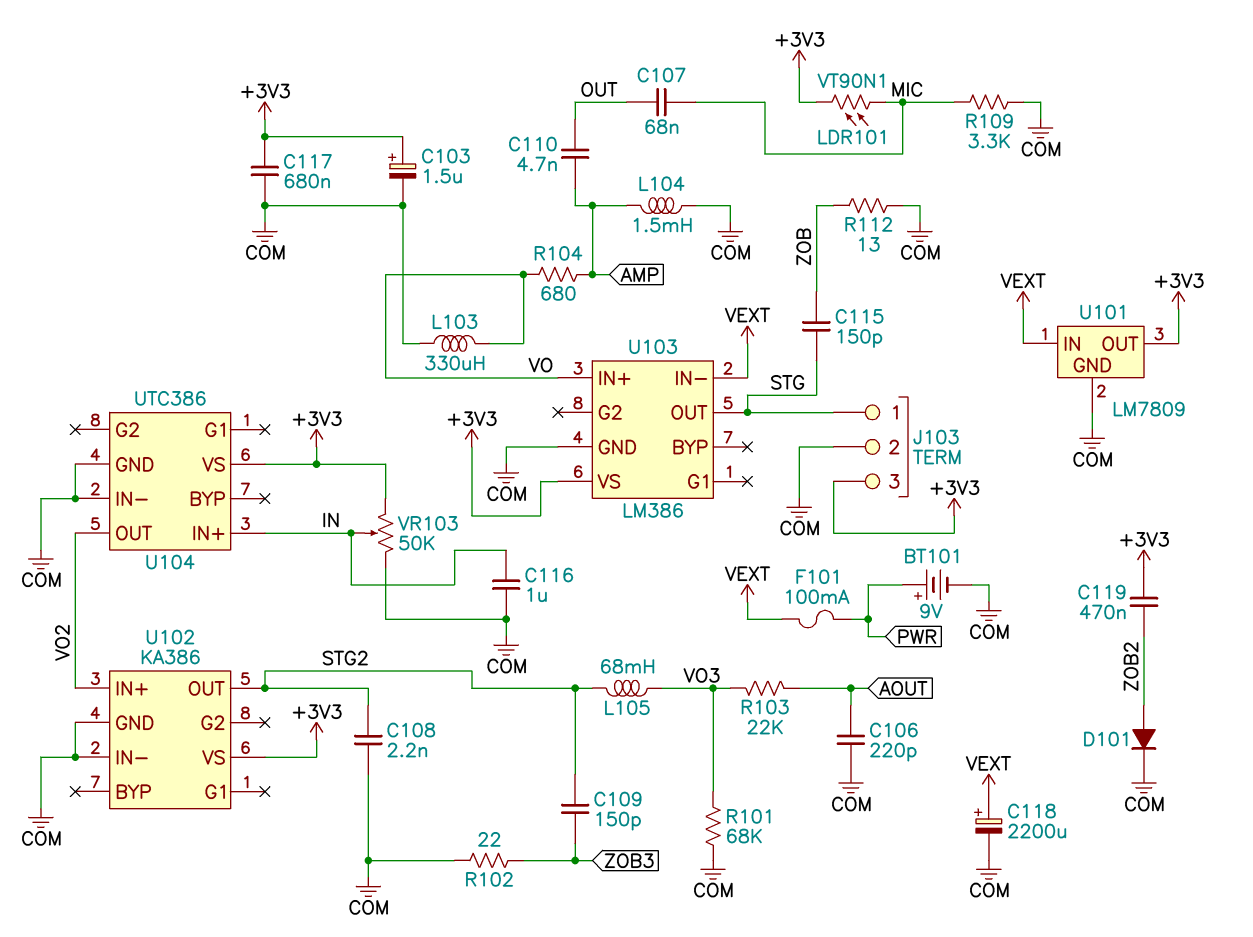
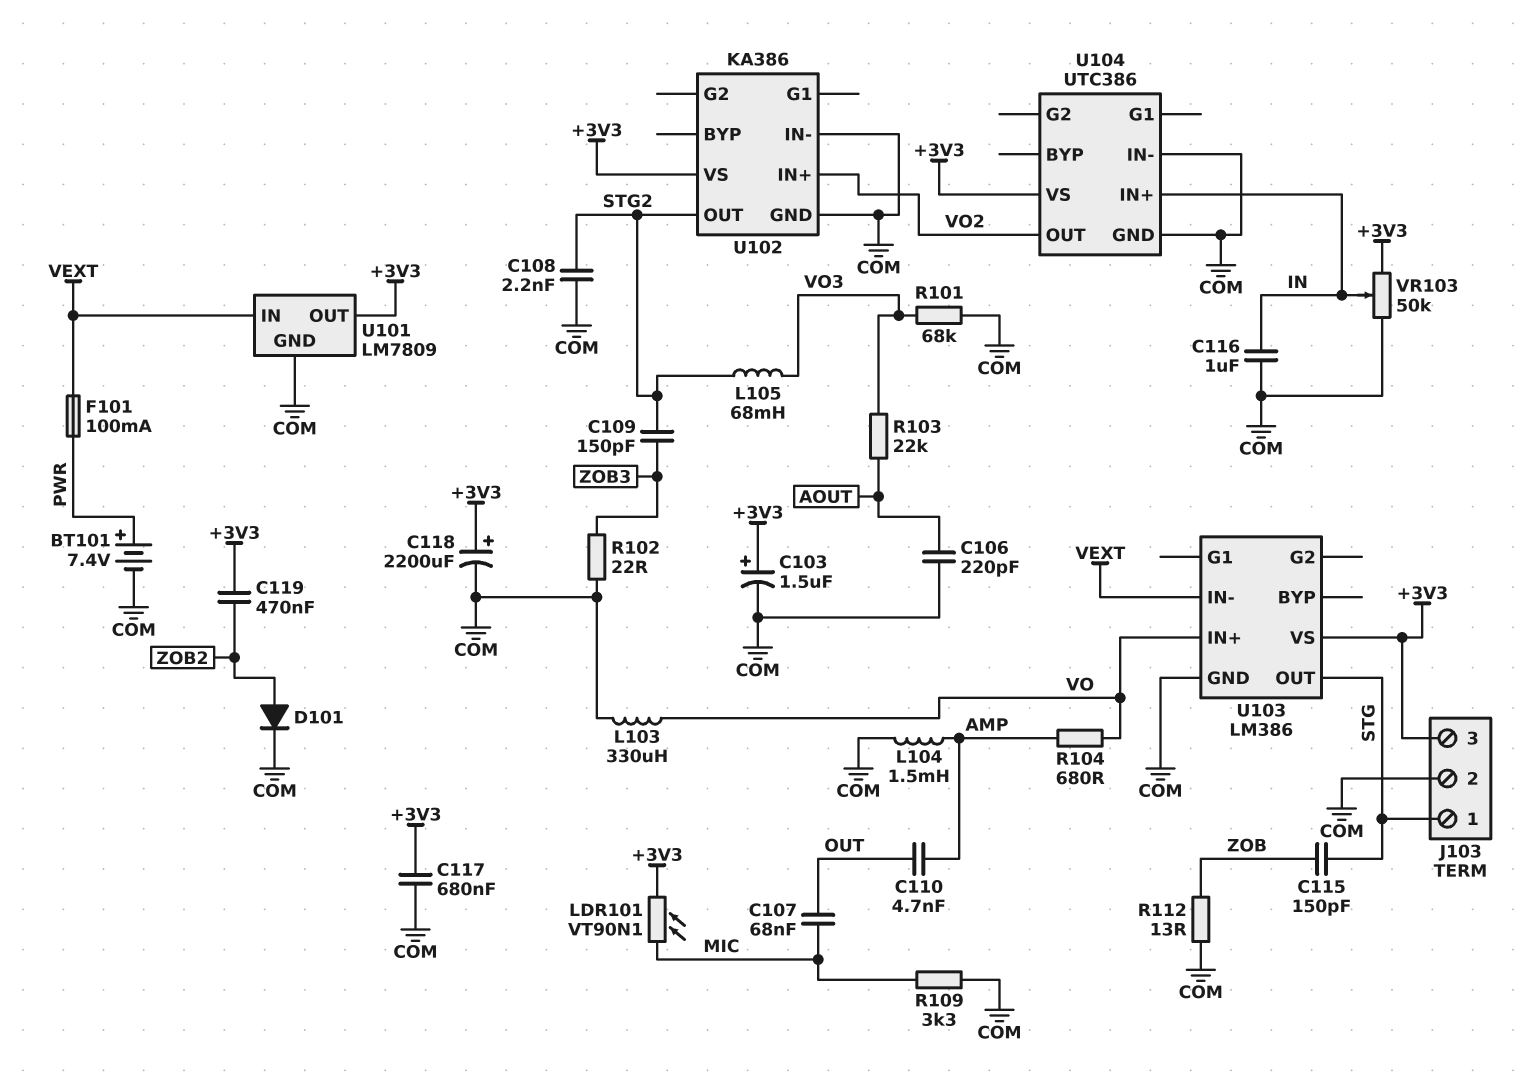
BT101: 9V (plus PWR, minus COM) -> 7.4V (plus PWR, minus COM)
C118: 2200uF (plus VEXT, minus COM) -> 2200uF (plus +3V3, minus COM)

